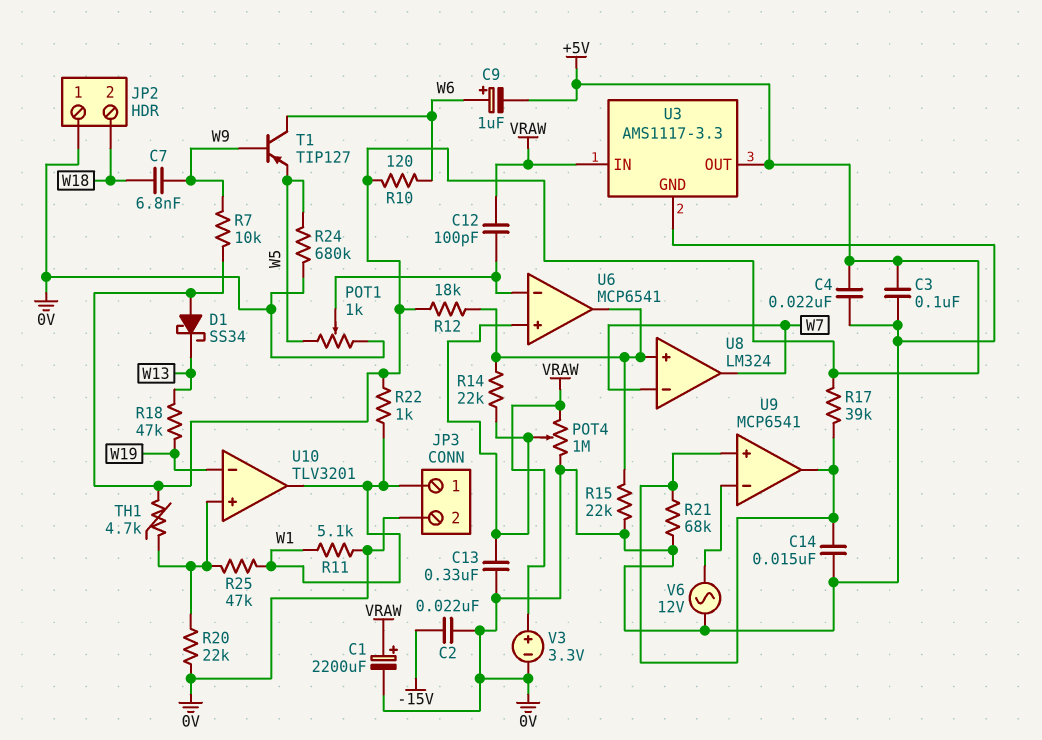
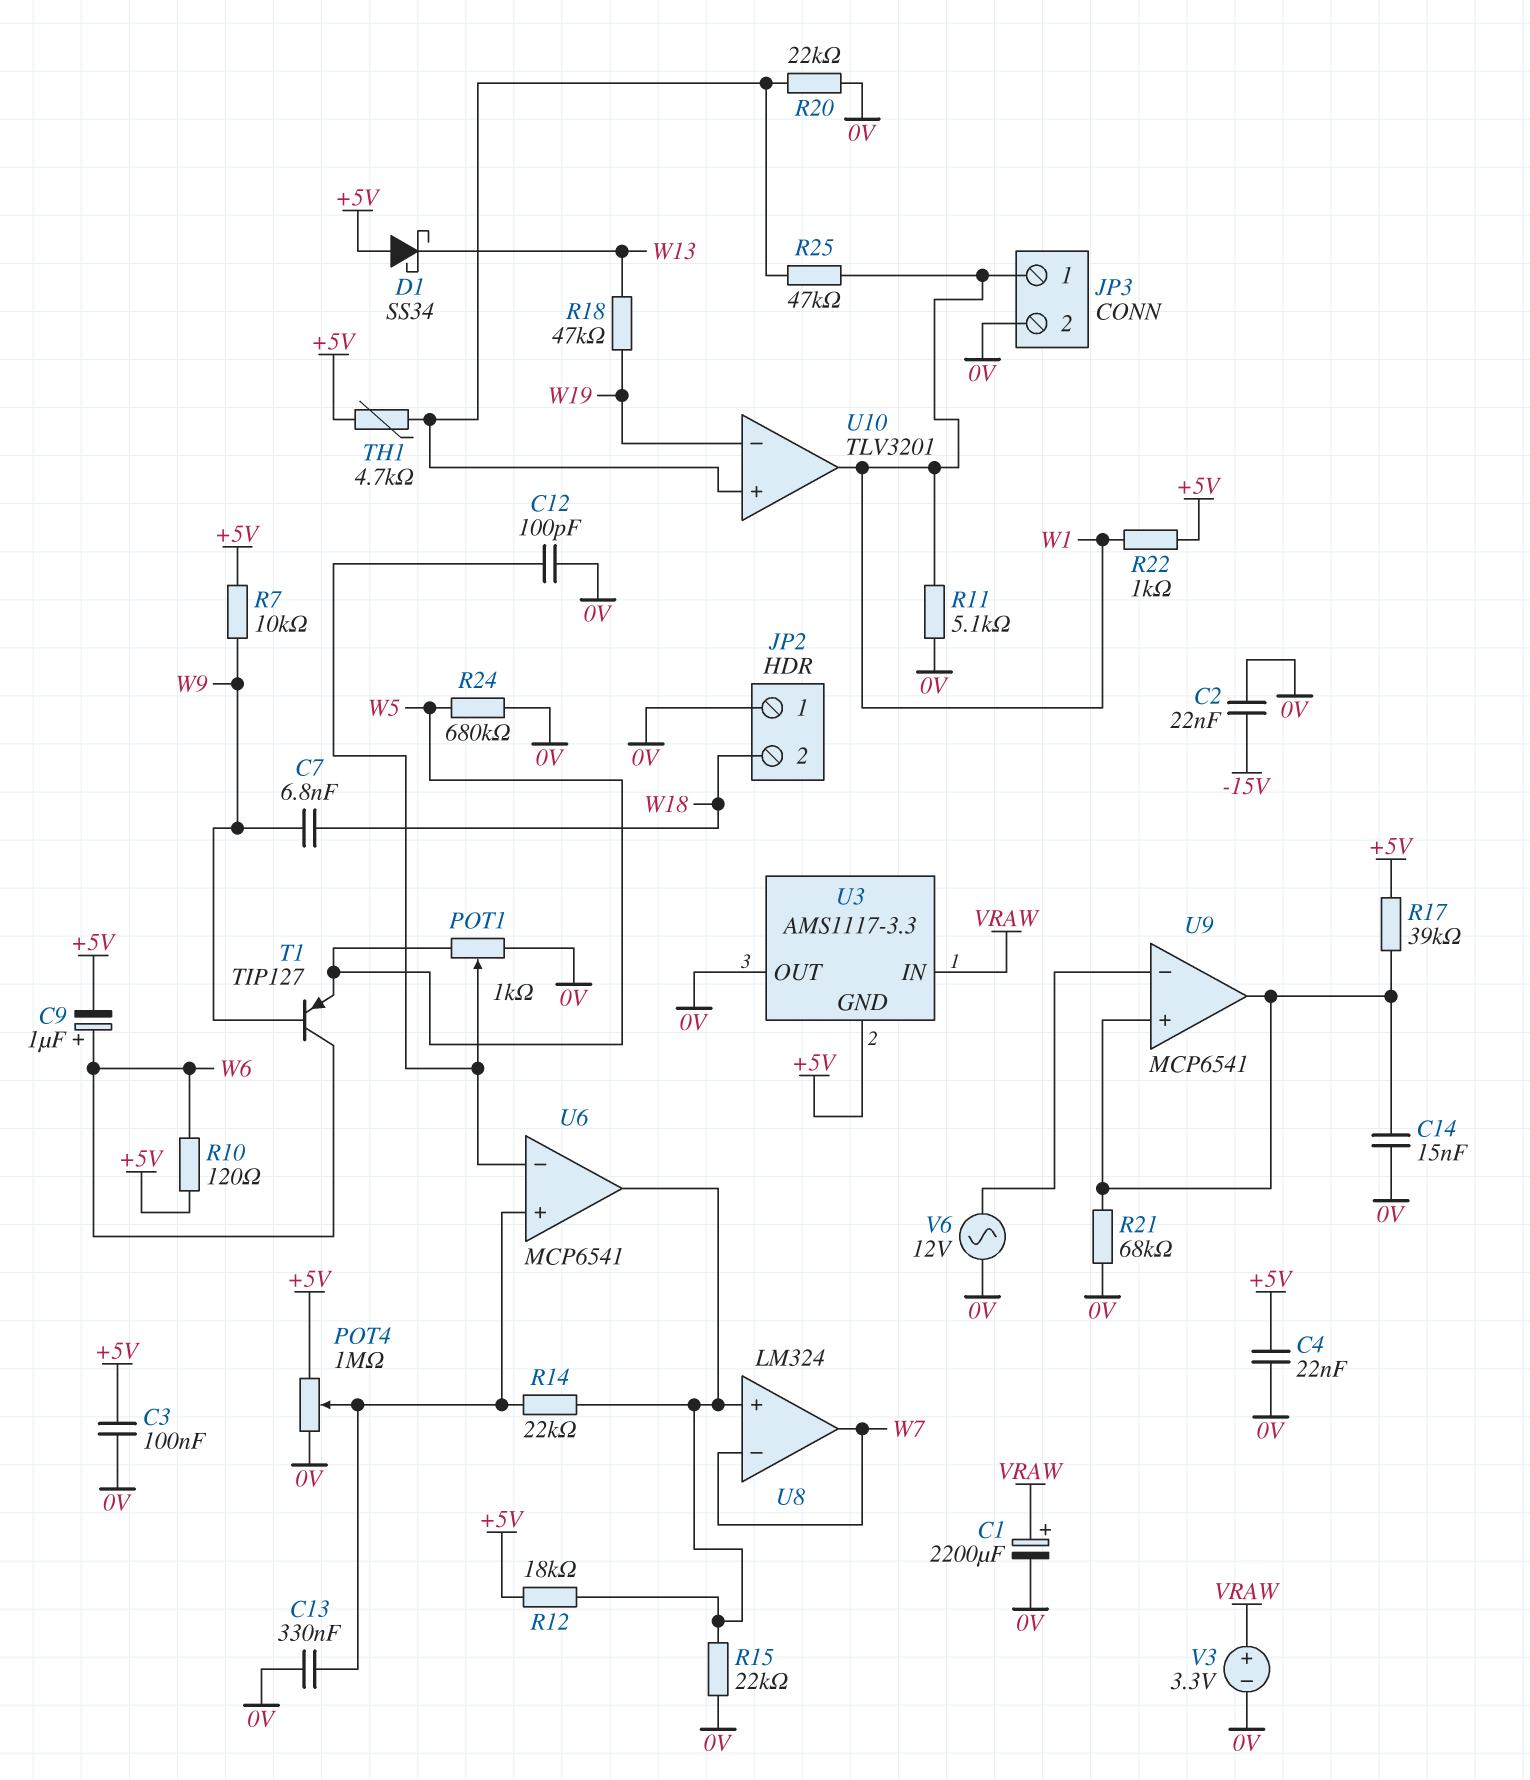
C12: 100pF (U6/in-, VRAW) -> 100pF (0V, U6/in-)
POT4: 1M (0V, VRAW, wiper U6/in+) -> 1M (+5V, 0V, wiper U6/in+)
U3 pin GND: 0V -> +5V
U3 pin OUT: +5V -> 0V

